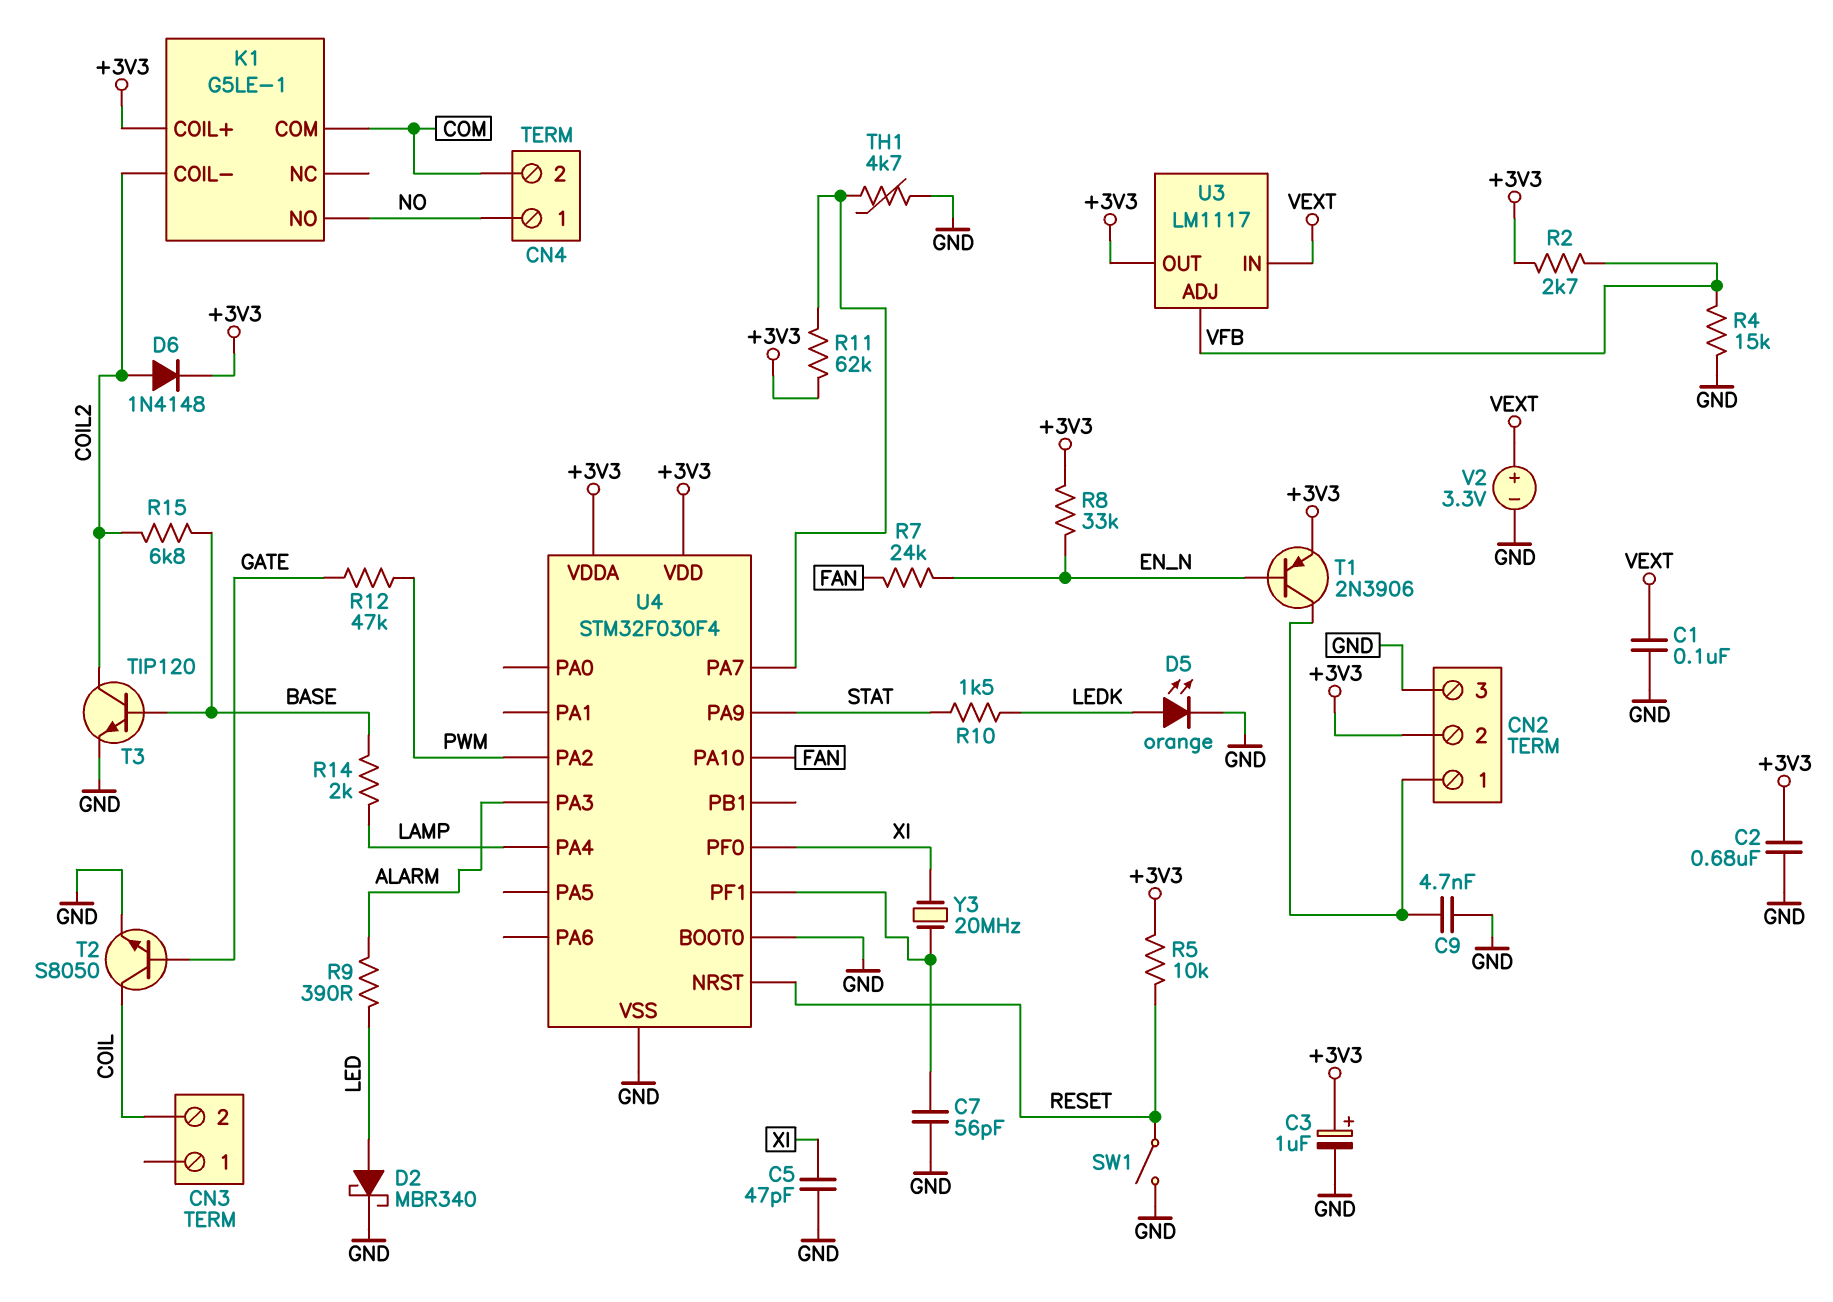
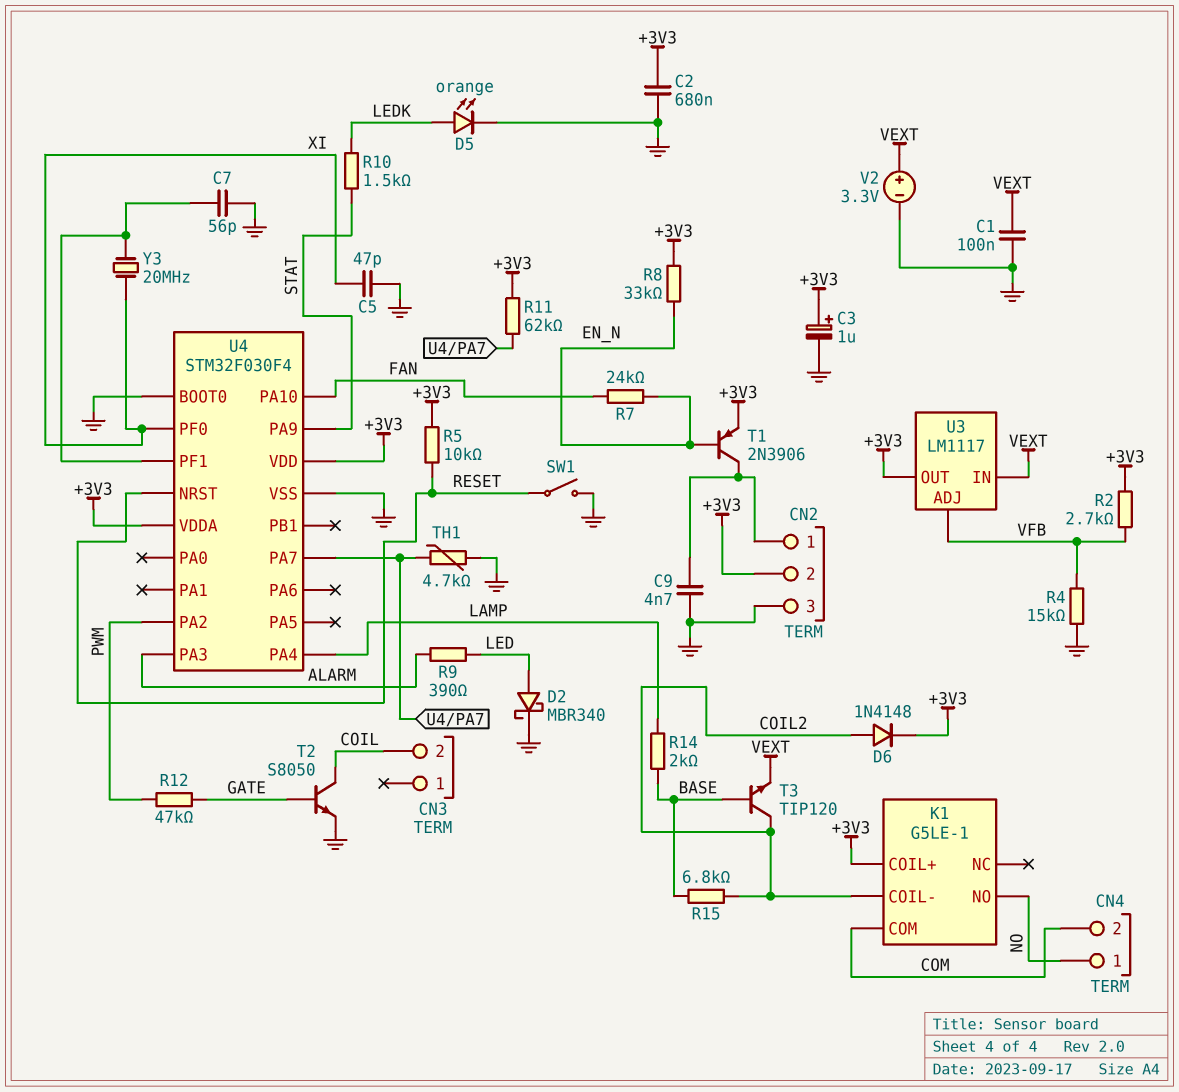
T3: NPN TIP120 (B BASE, C COIL2, E GND) -> NPN TIP120 (B BASE, C COIL2, E VEXT)

